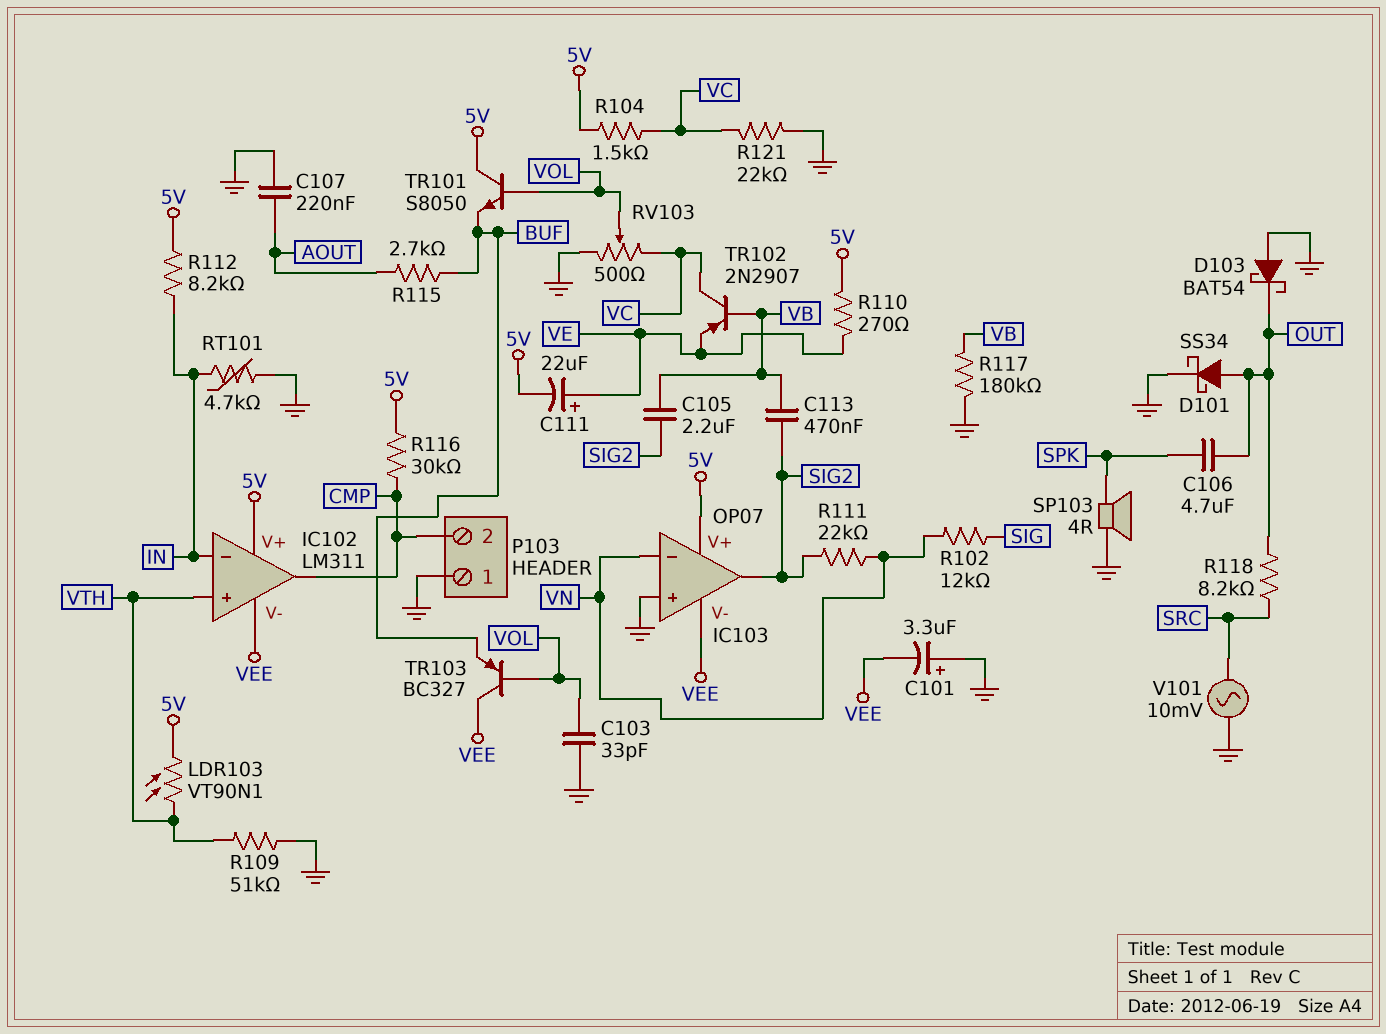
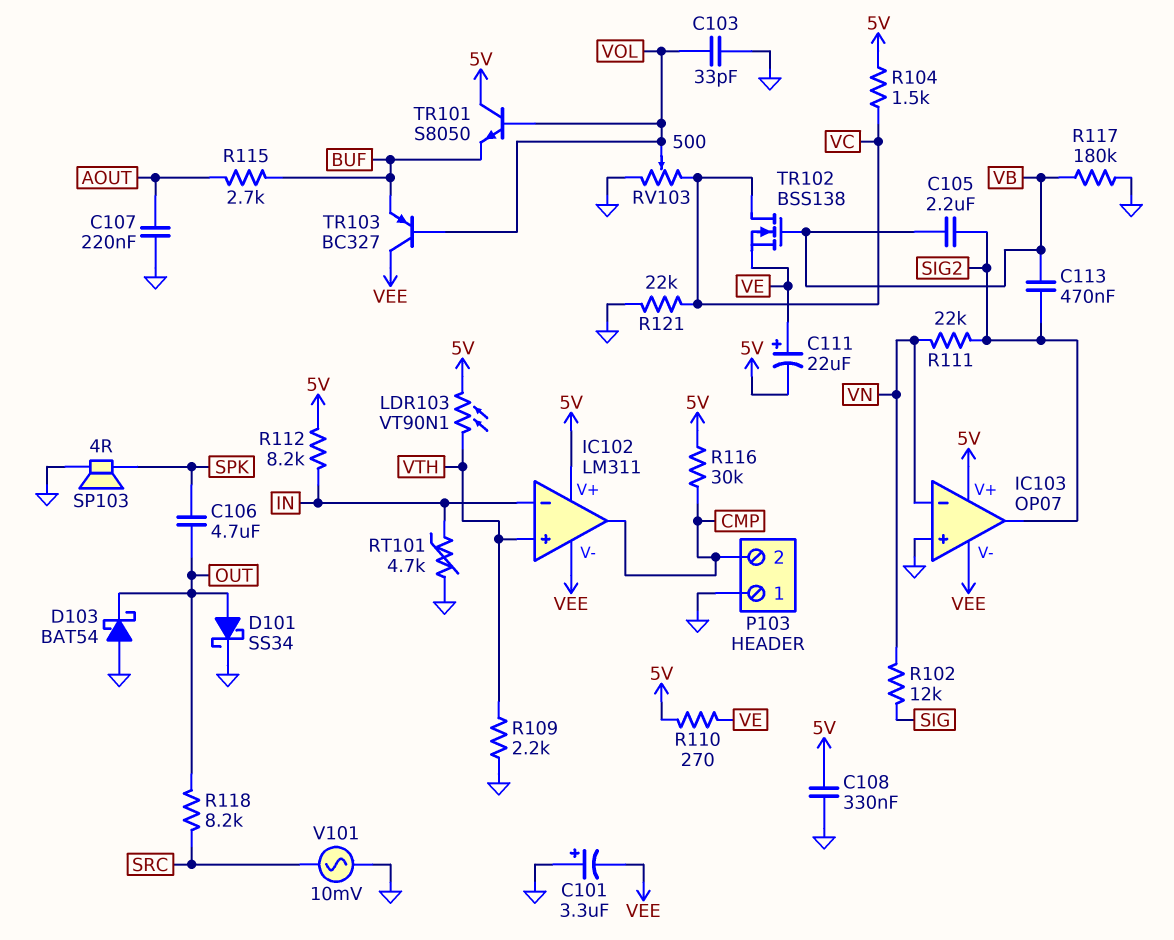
C108: none -> 330nF (5V, GND)
R109: 51k (GND, VTH) -> 2.2k (GND, VTH)
TR102: PNP 2N2907 (B VB, C VC, E VE) -> NMOS BSS138 (G VB, D VC, S VE)

